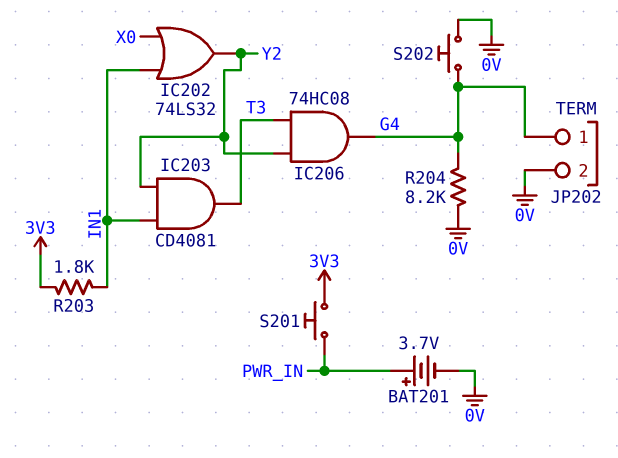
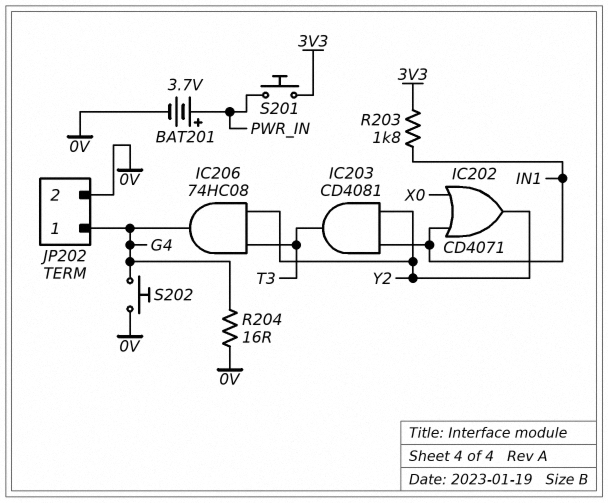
IC202: OR 74LS32 (in IN1, in X0, out Y2) -> OR CD4071 (in IN1, in X0, out Y2)
R204: 8.2k (0V, G4) -> 16 (0V, G4)

